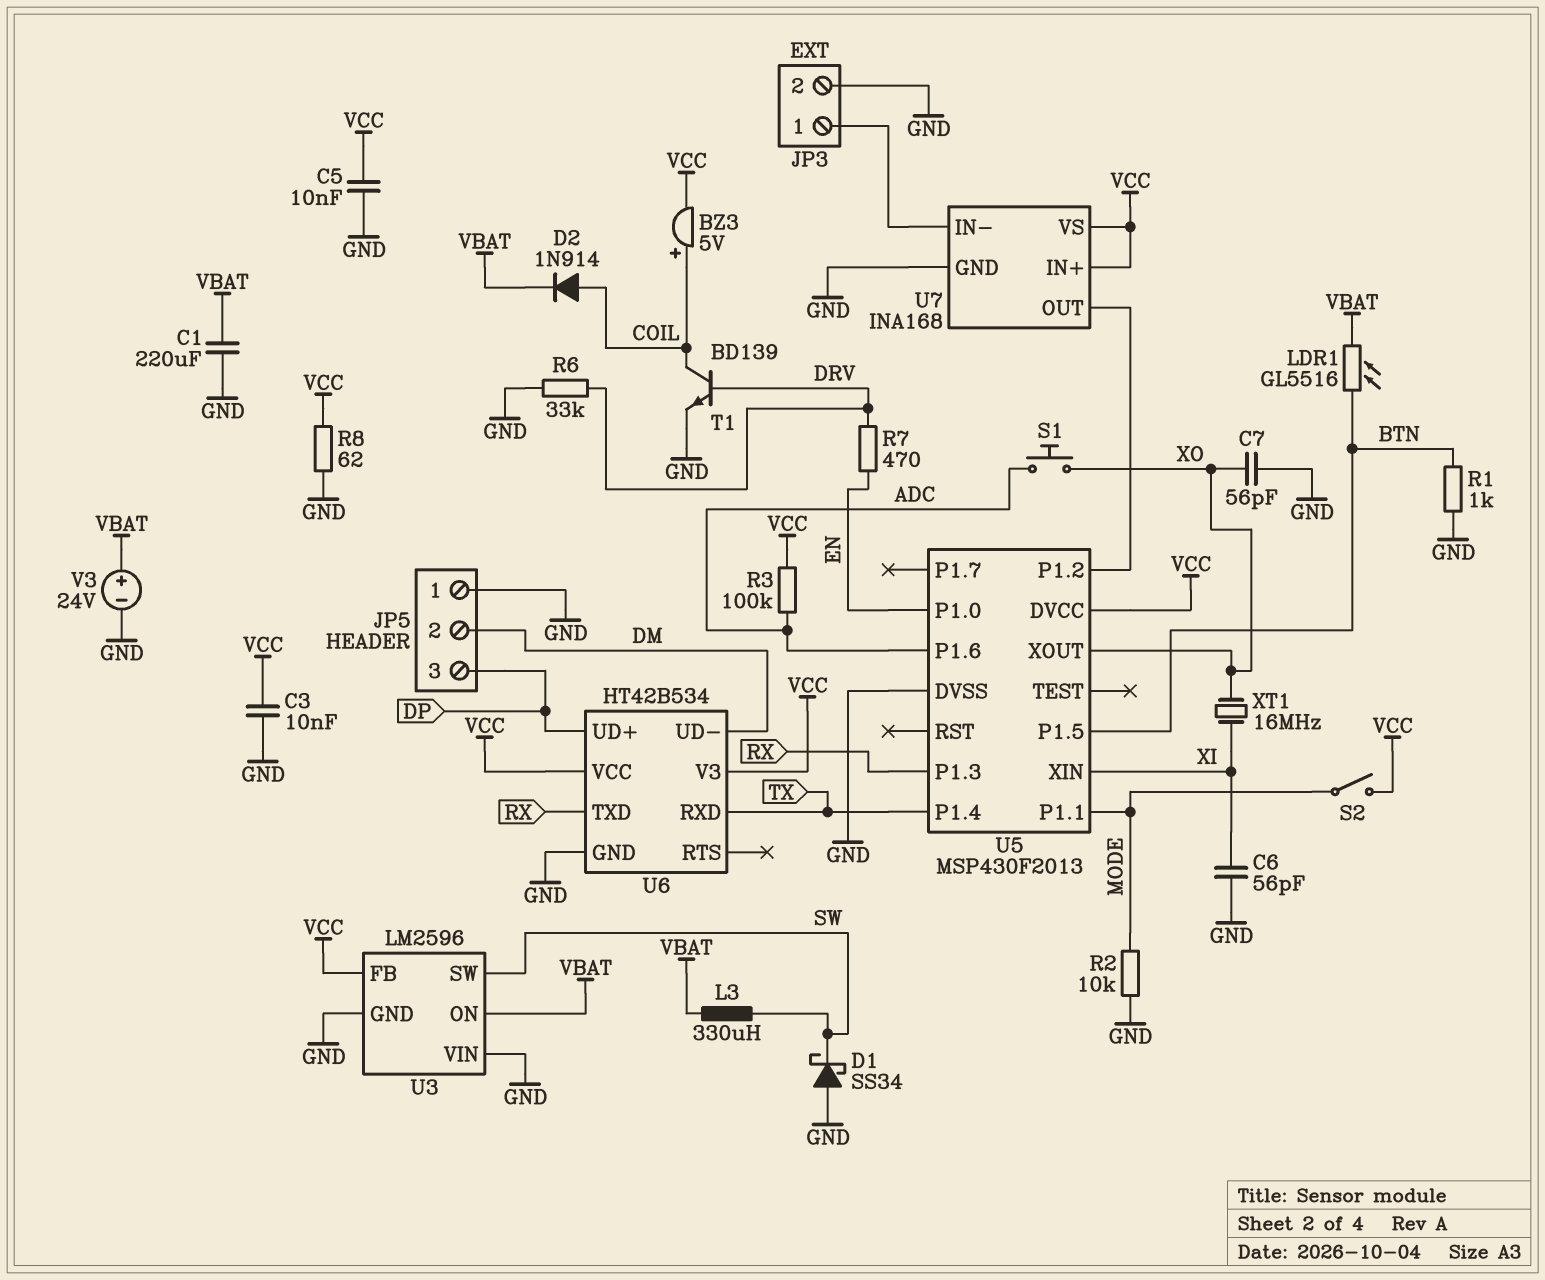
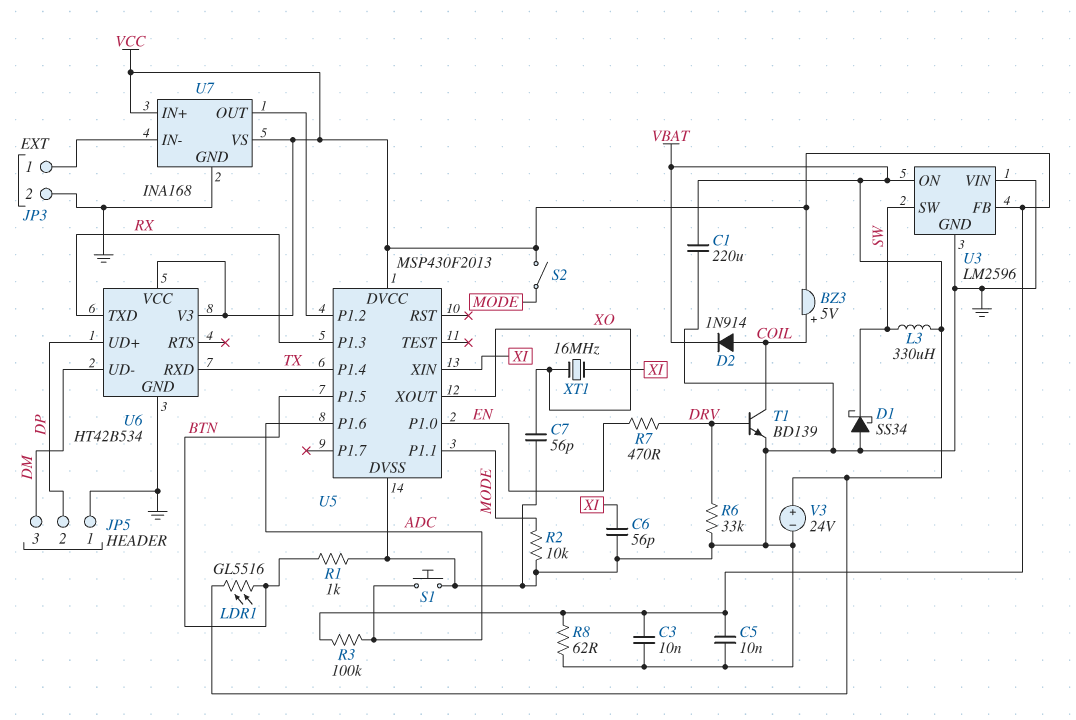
JP5 pin 2: DM -> DP
JP5 pin 3: DP -> DM
S1: button (ADC, XO) -> button (ADC, GND)

